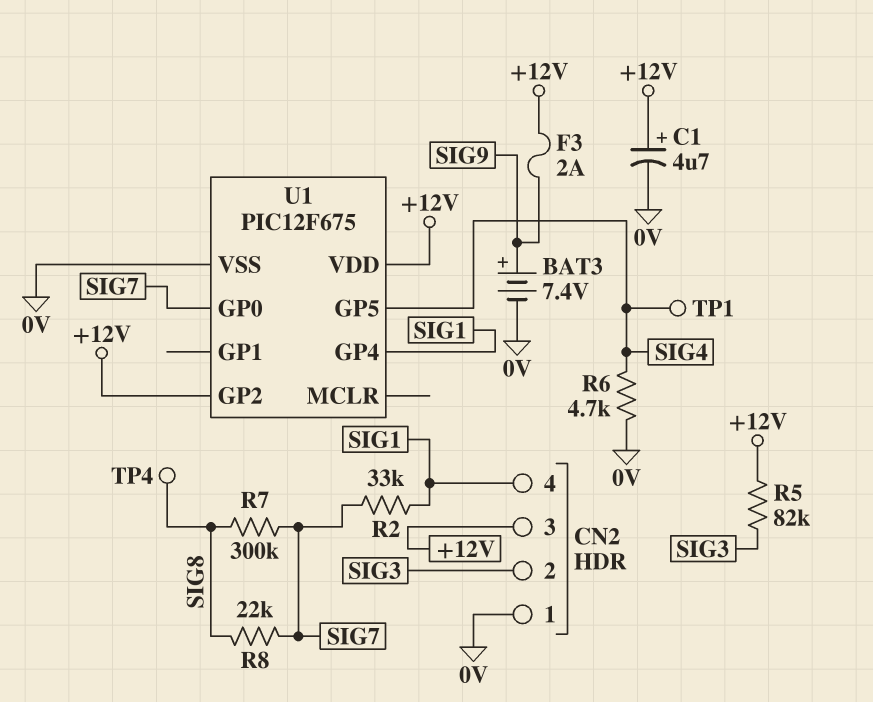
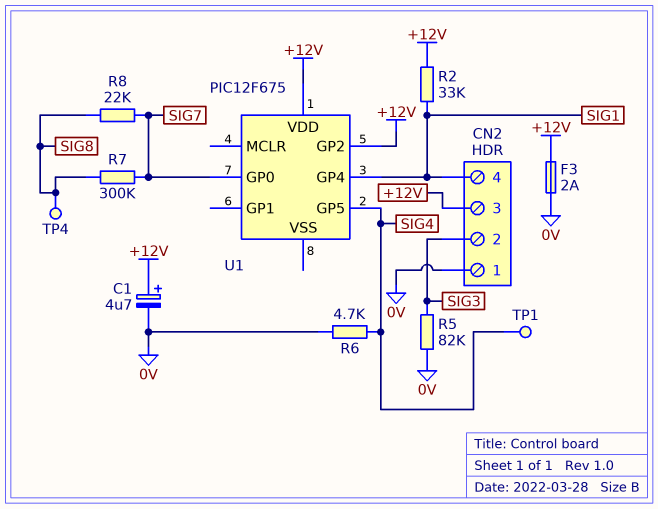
BAT3: 7.4V (plus SIG9, minus 0V) -> none
F3: 2A (+12V, SIG9) -> 2A (+12V, 0V)
R2: 33k (SIG1, SIG7) -> 33k (+12V, SIG1)
R5: 82k (+12V, SIG3) -> 82k (0V, SIG3)
U1 pin VSS: 0V -> none

